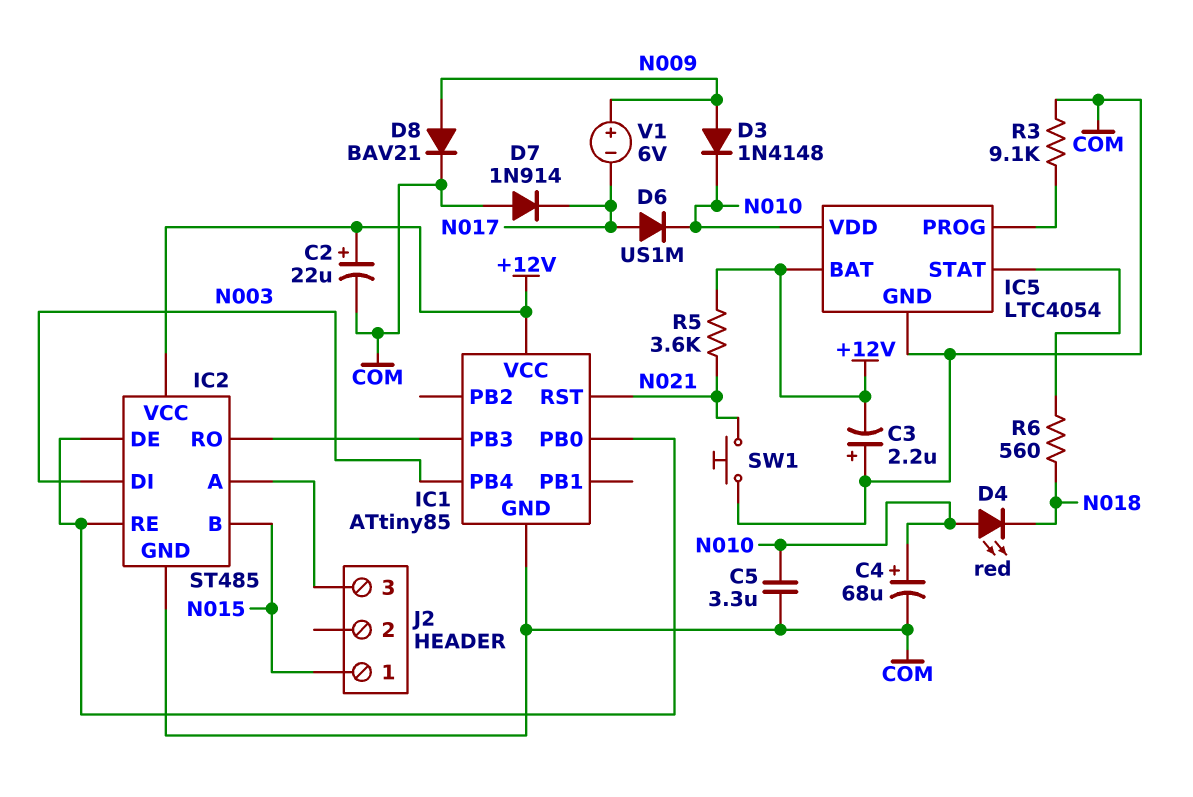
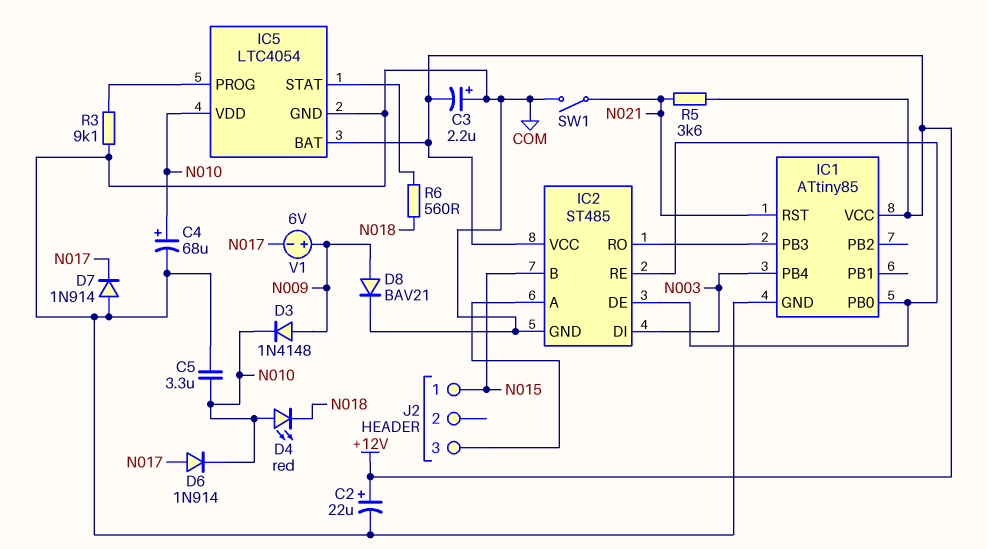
D6: diode US1M (A N017, K N010) -> diode 1N914 (A N017, K N010)
SW1: button (COM, N021) -> switch (COM, N021)

